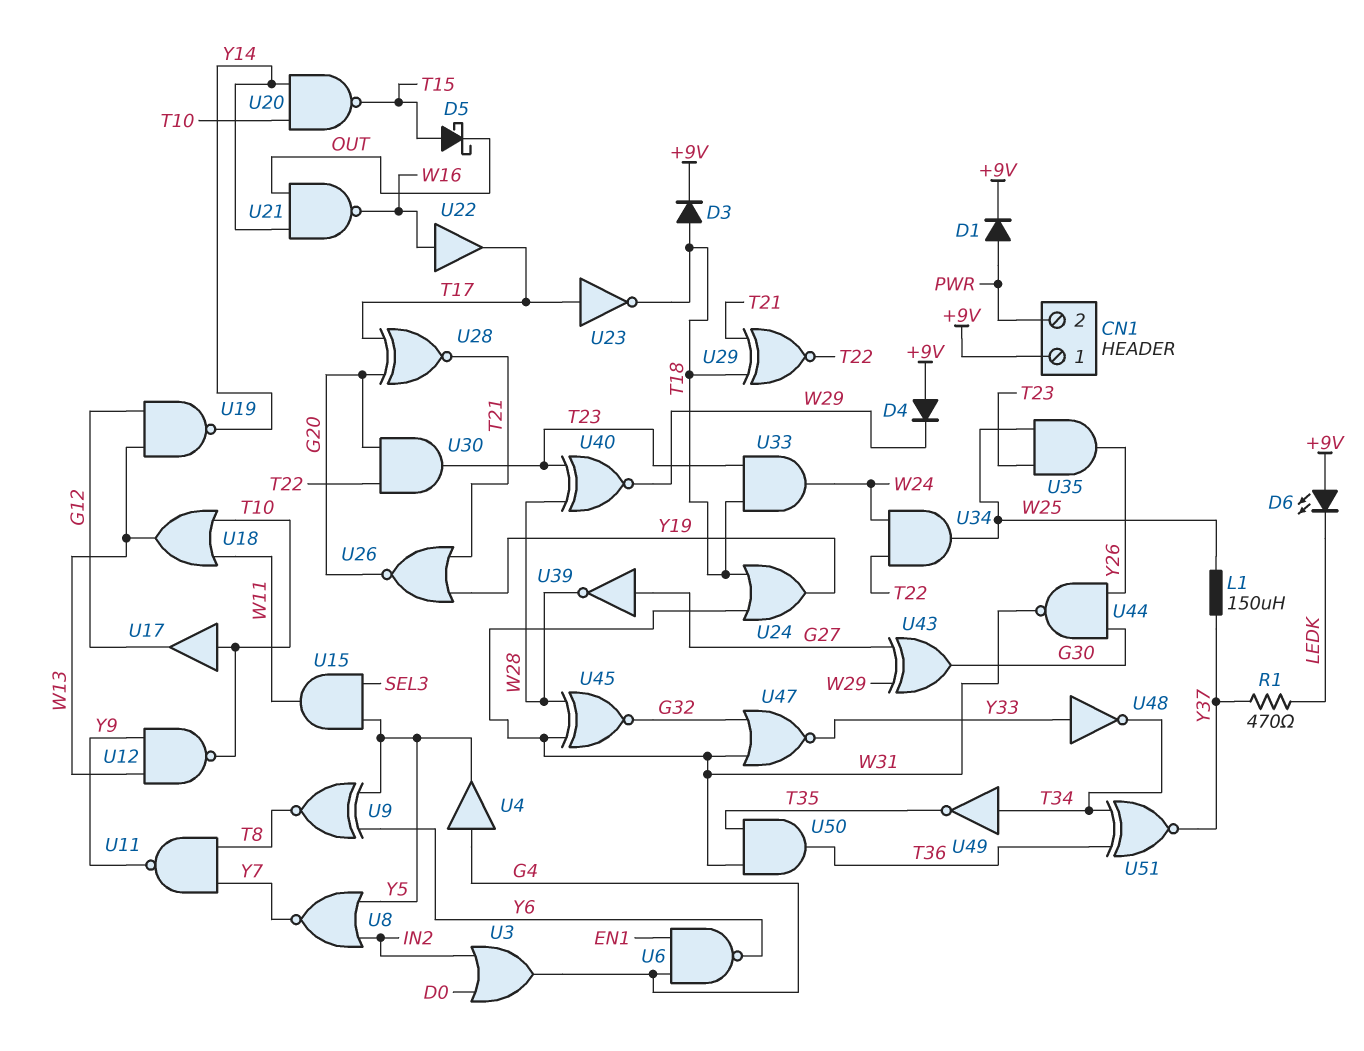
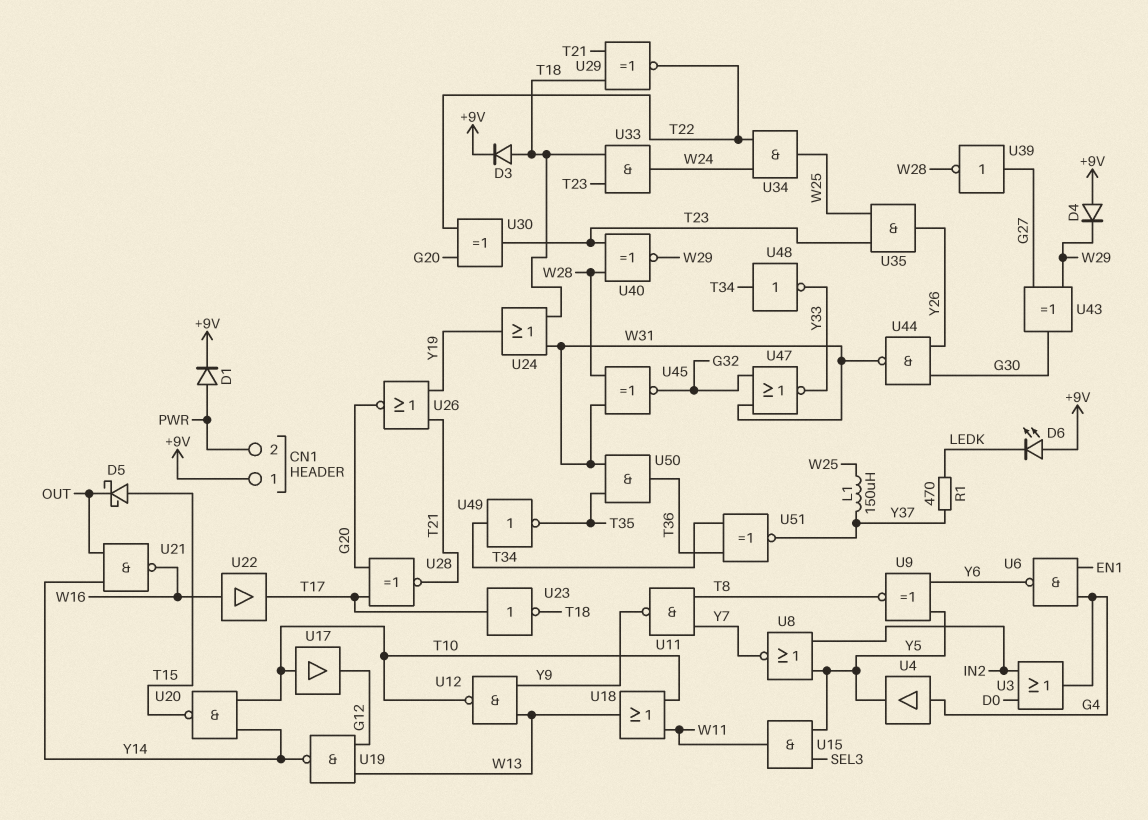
U30: AND (in G20, in T22, out T23) -> XOR (in G20, in T22, out T23)
U48: NOT (in Y33, out T34) -> NOT (in T34, out Y33)

